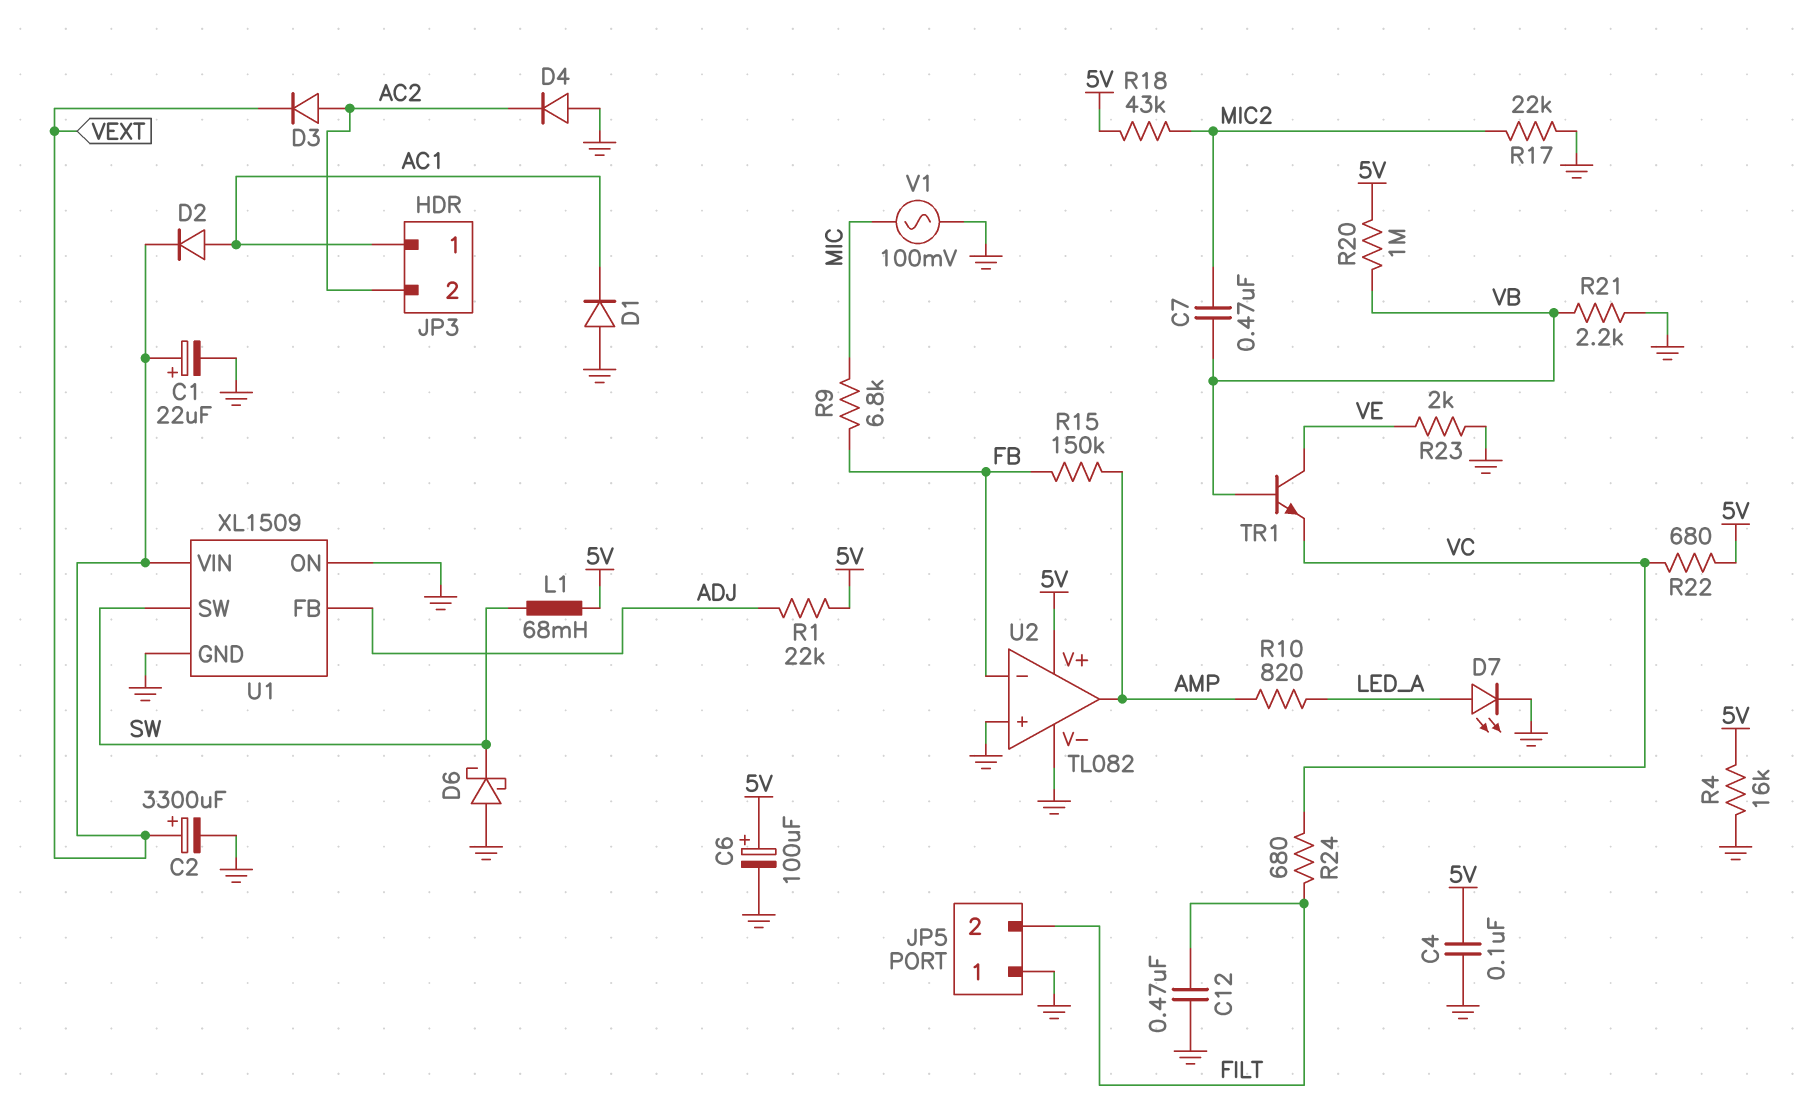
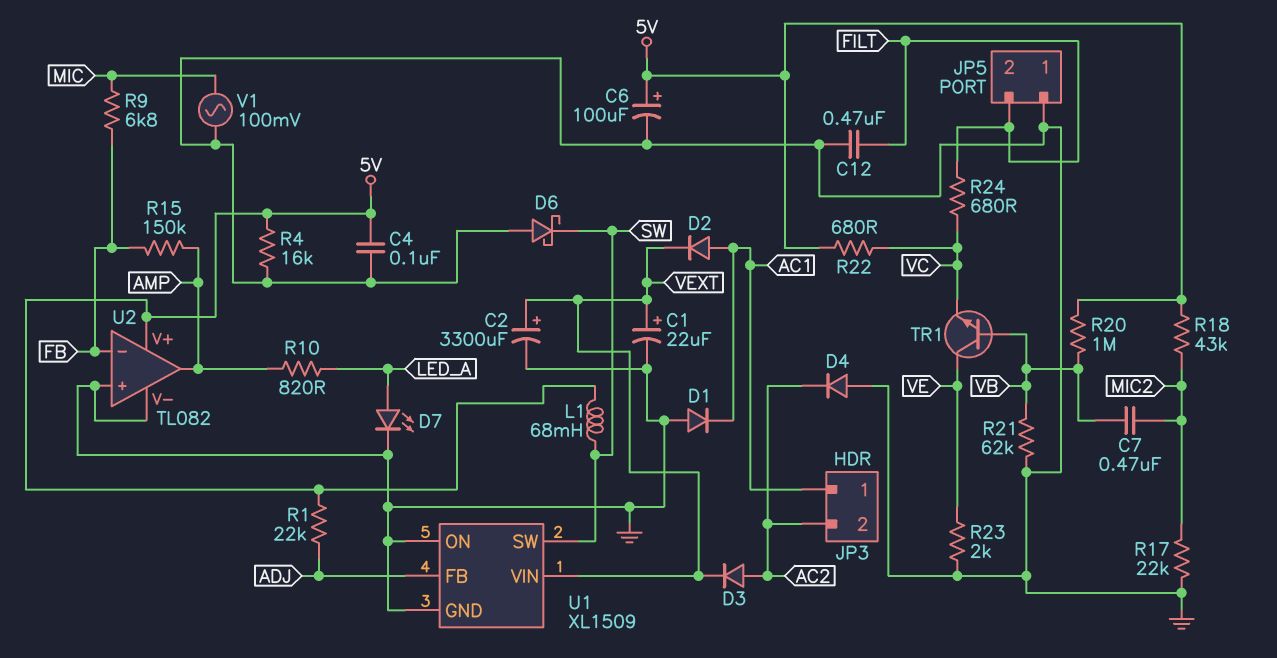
R21: 2.2k (GND, VB) -> 62k (GND, VB)

